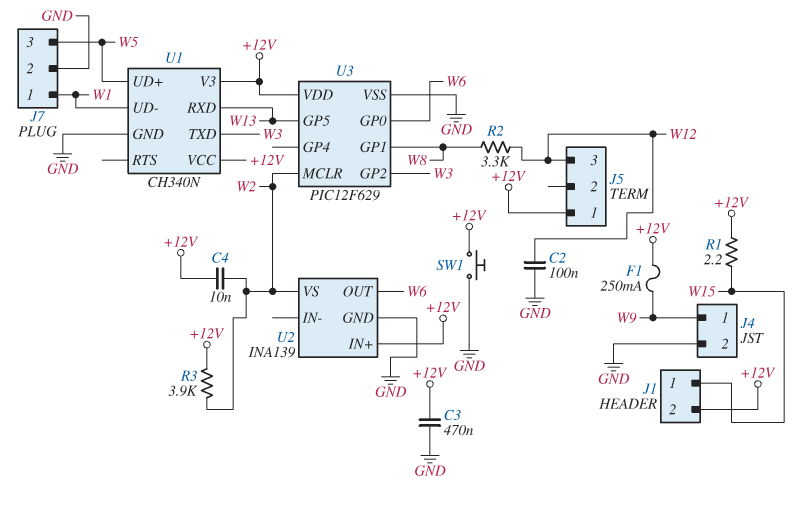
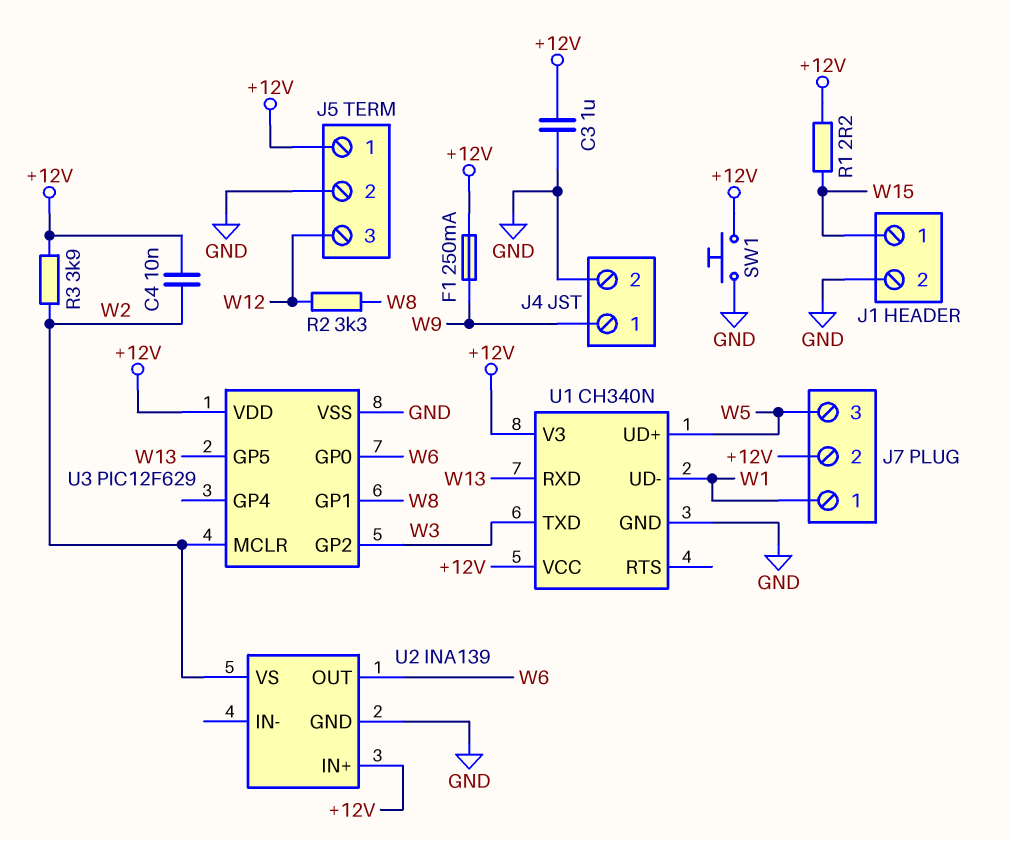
C2: 100nF (GND, W12) -> none
C3: 470nF (+12V, GND) -> 1uF (+12V, GND)
J1 pin 2: +12V -> GND
J5 pin 2: none -> GND
J7 pin 2: GND -> +12V

